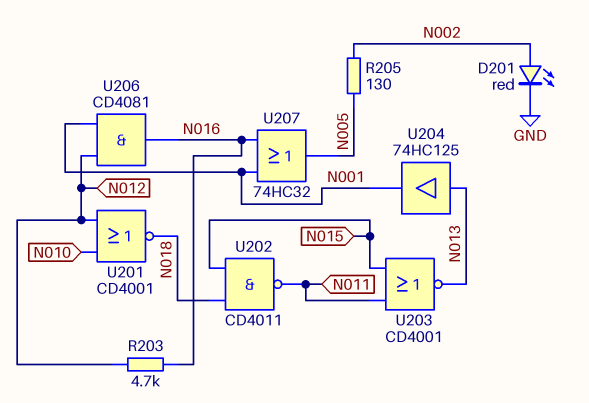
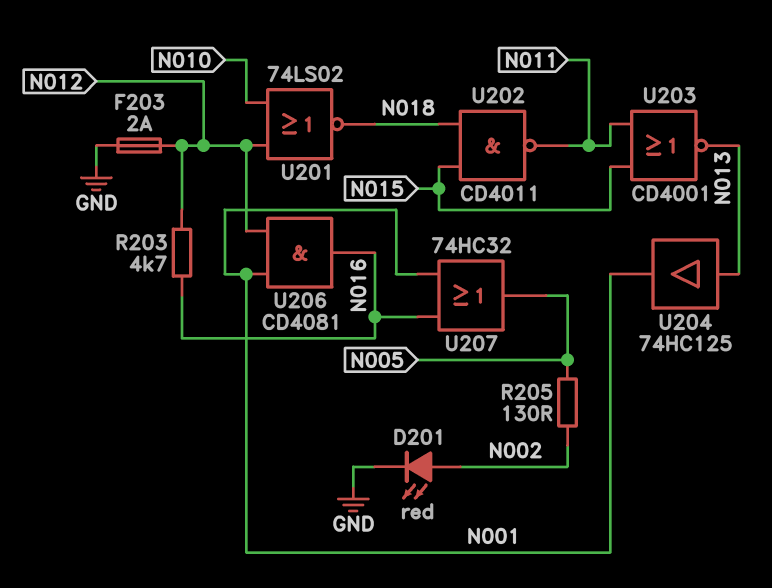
F203: none -> 2A (GND, N012)
U201: NOR CD4001 (in N010, in N012, out N018) -> NOR 74LS02 (in N010, in N012, out N018)

